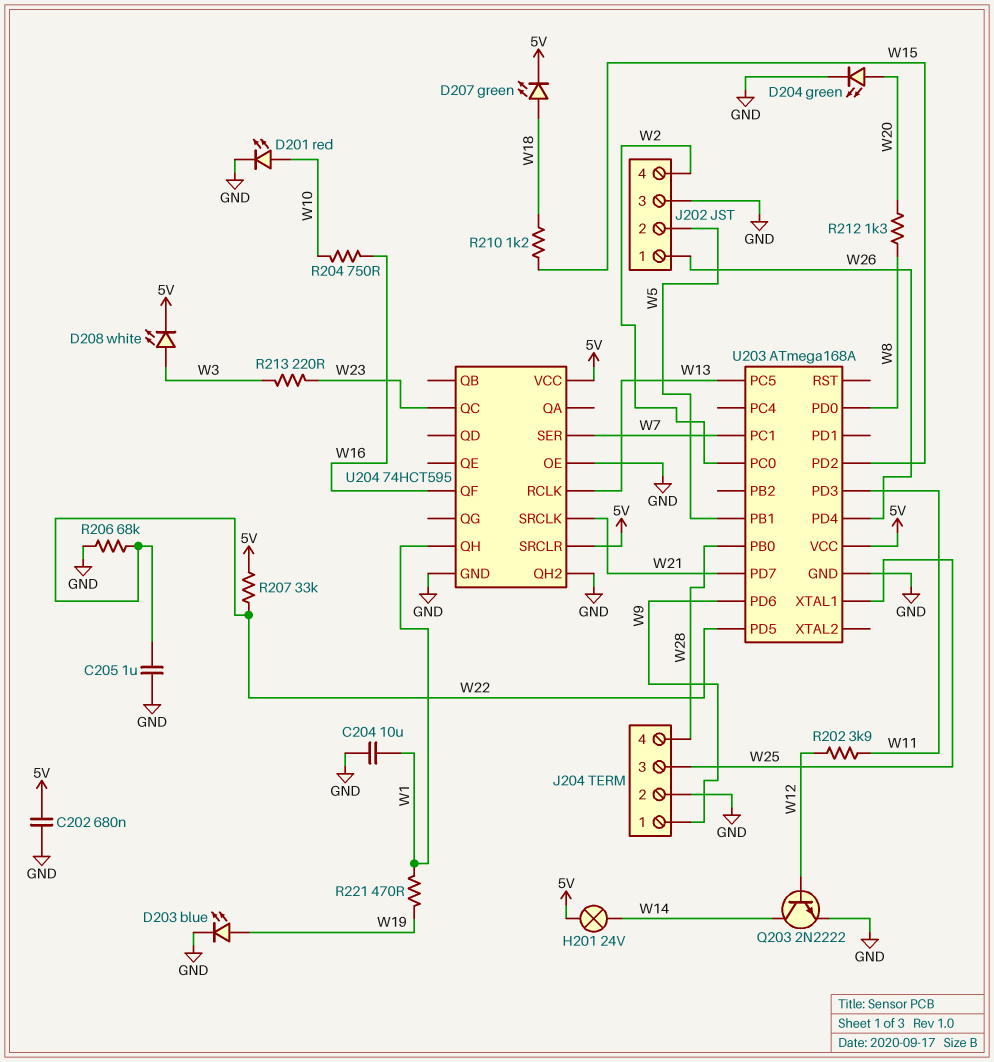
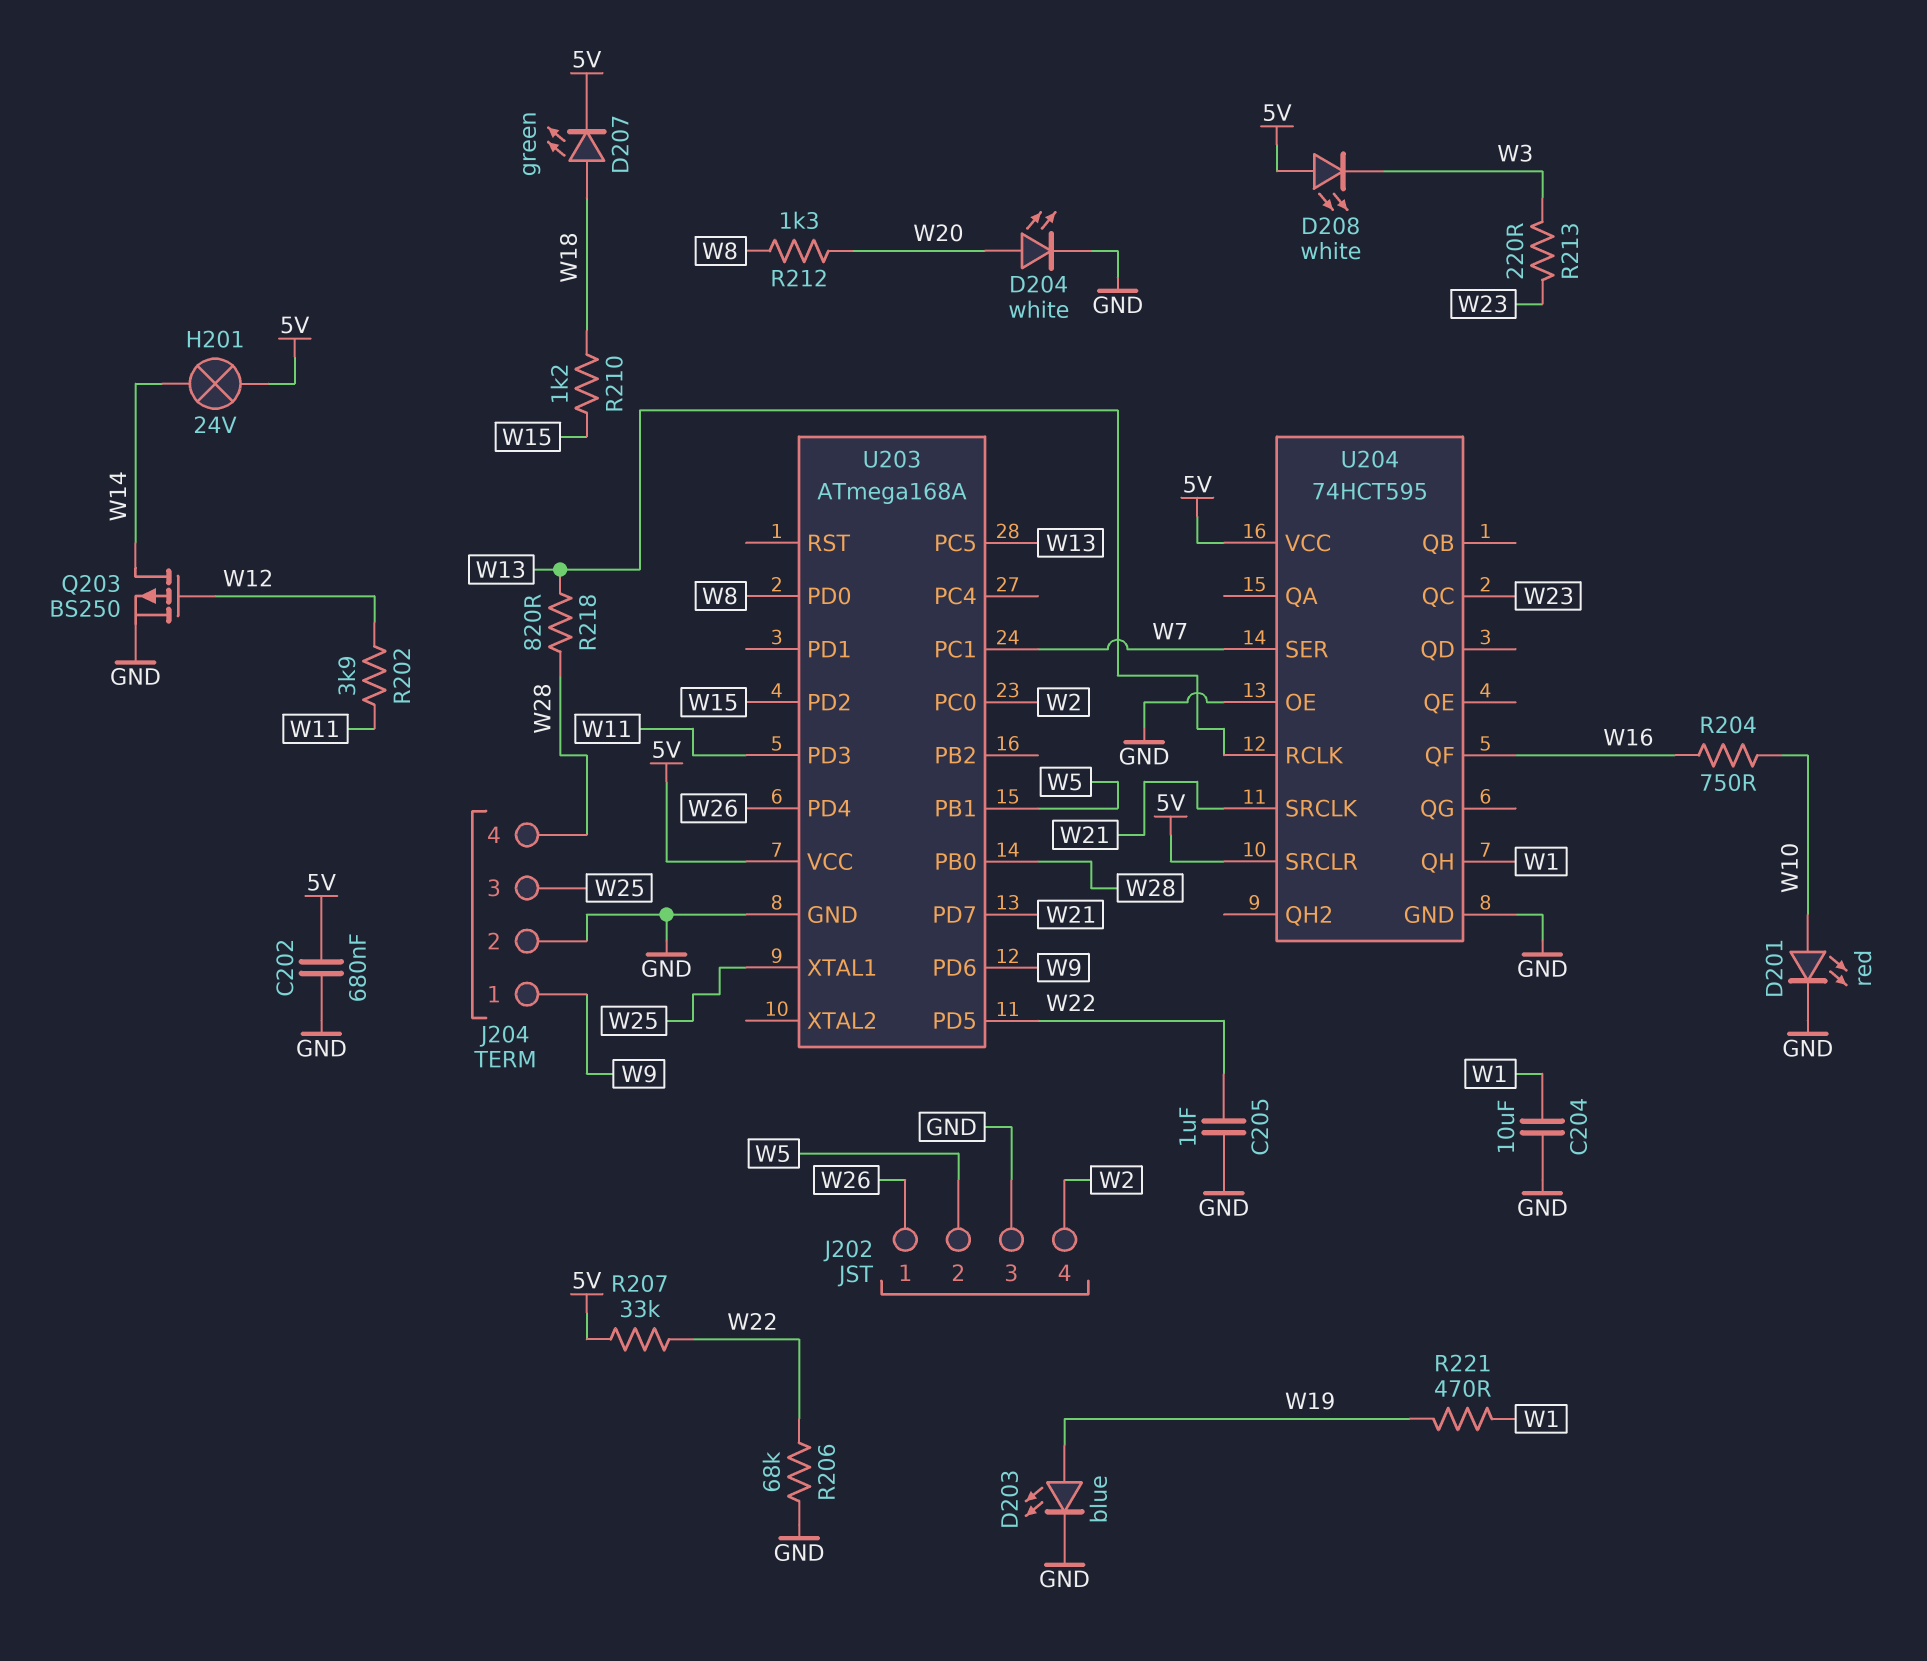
D204: LED green (A W20, K GND) -> LED white (A W20, K GND)
D208: LED white (A W3, K 5V) -> LED white (A 5V, K W3)
Q203: NPN 2N2222 (B W12, C W14, E GND) -> PMOS BS250 (G W12, D W14, S GND)
R218: none -> 820 (W13, W28)
U204 pin QH2: GND -> none

